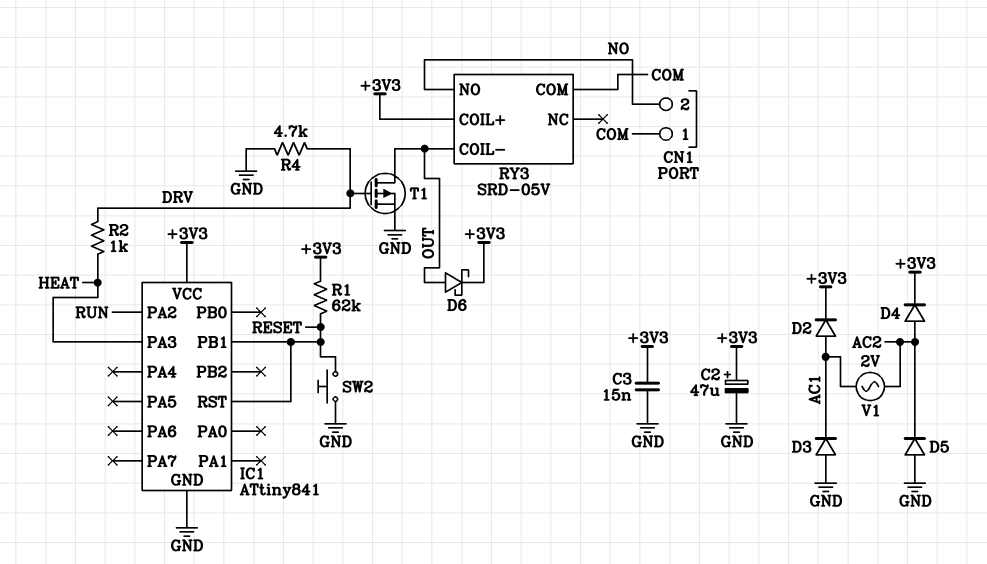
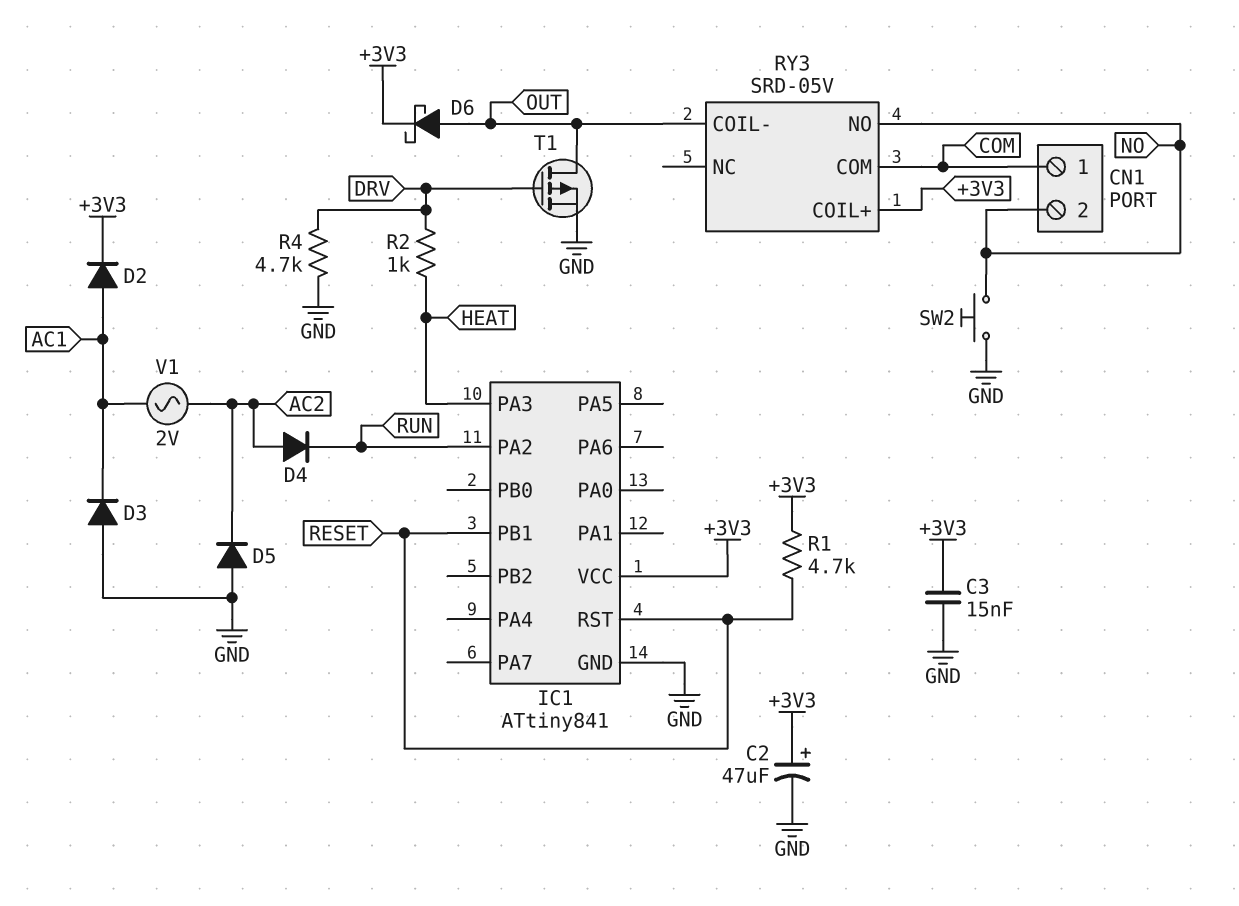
D4: diode (A AC2, K +3V3) -> diode (A AC2, K RUN)
R1: 62k (+3V3, RESET) -> 4.7k (+3V3, RESET)
SW2: button (GND, RESET) -> button (GND, NO)

